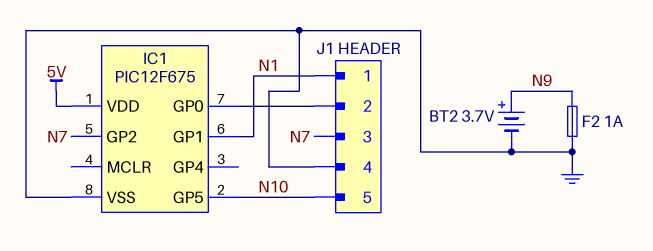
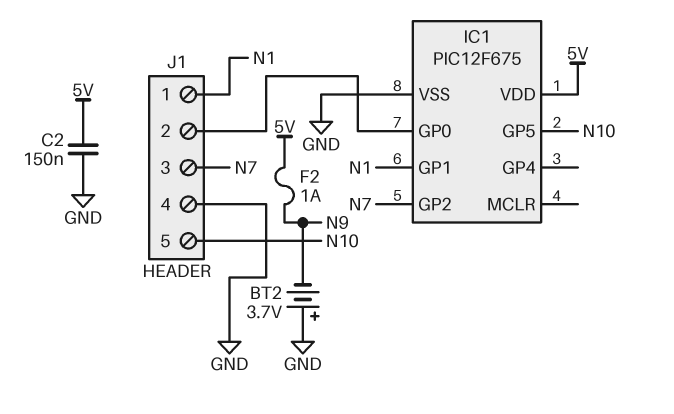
BT2: 3.7V (plus N9, minus GND) -> 3.7V (plus GND, minus N9)
C2: none -> 150nF (5V, GND)
F2: 1A (GND, N9) -> 1A (5V, N9)

